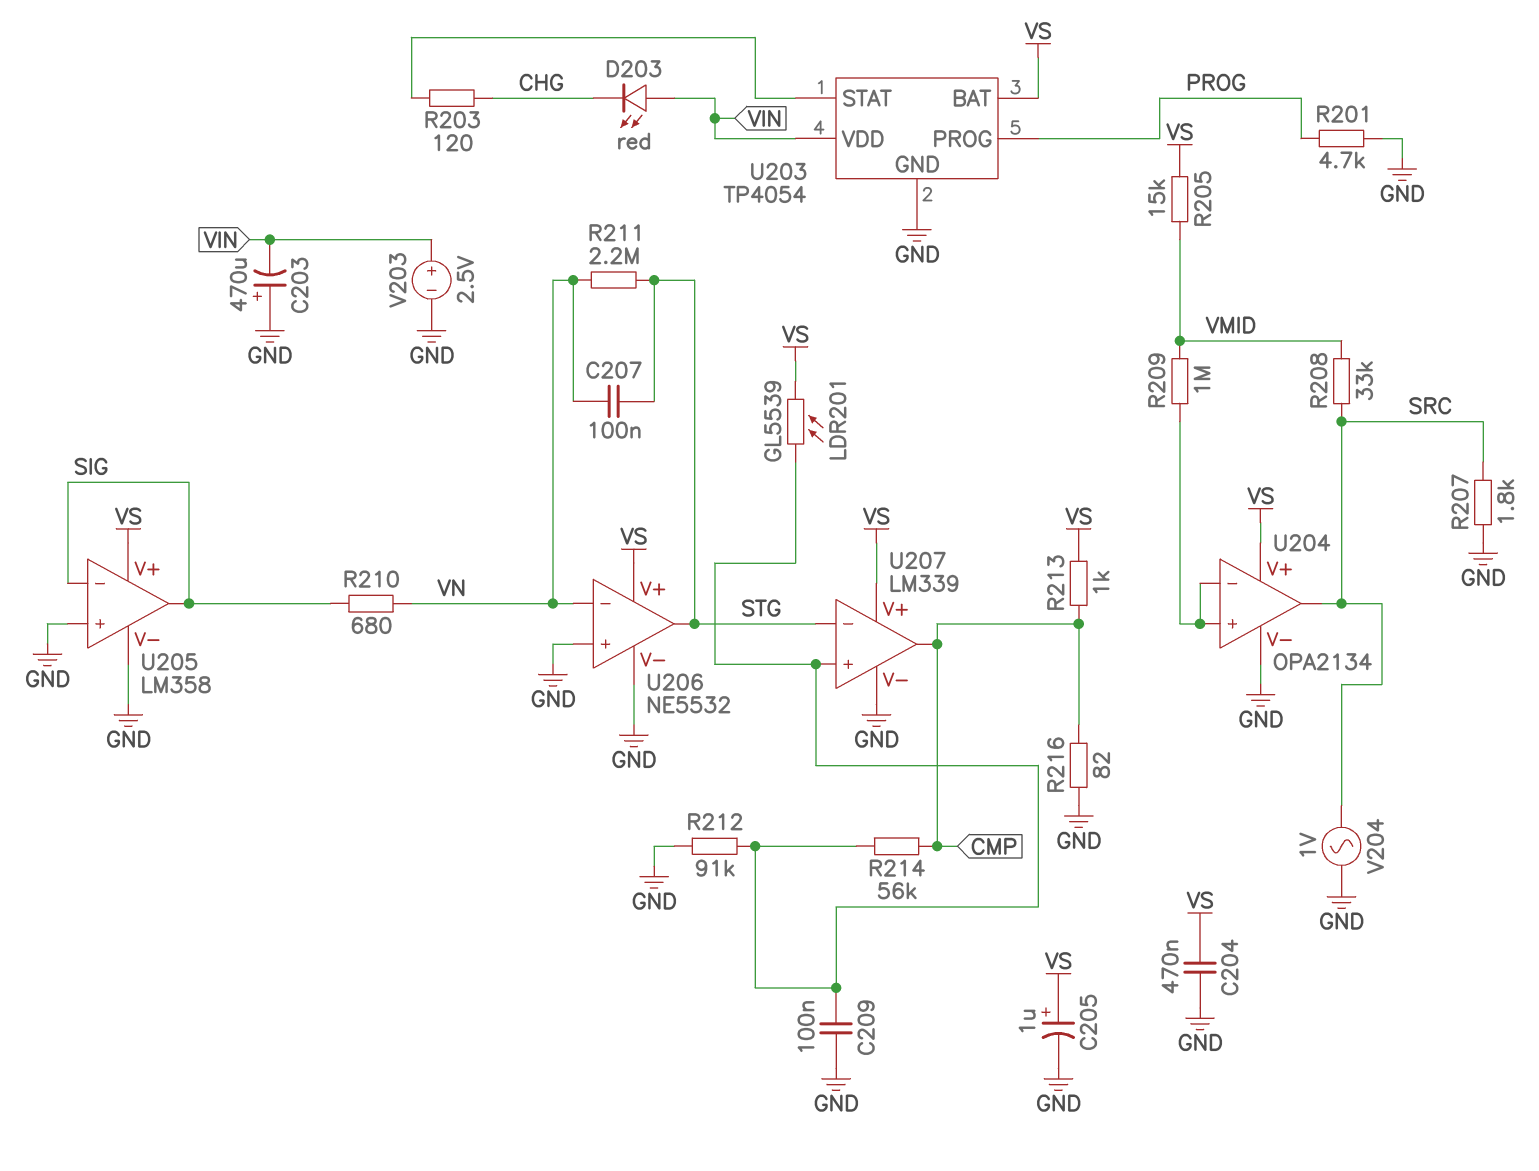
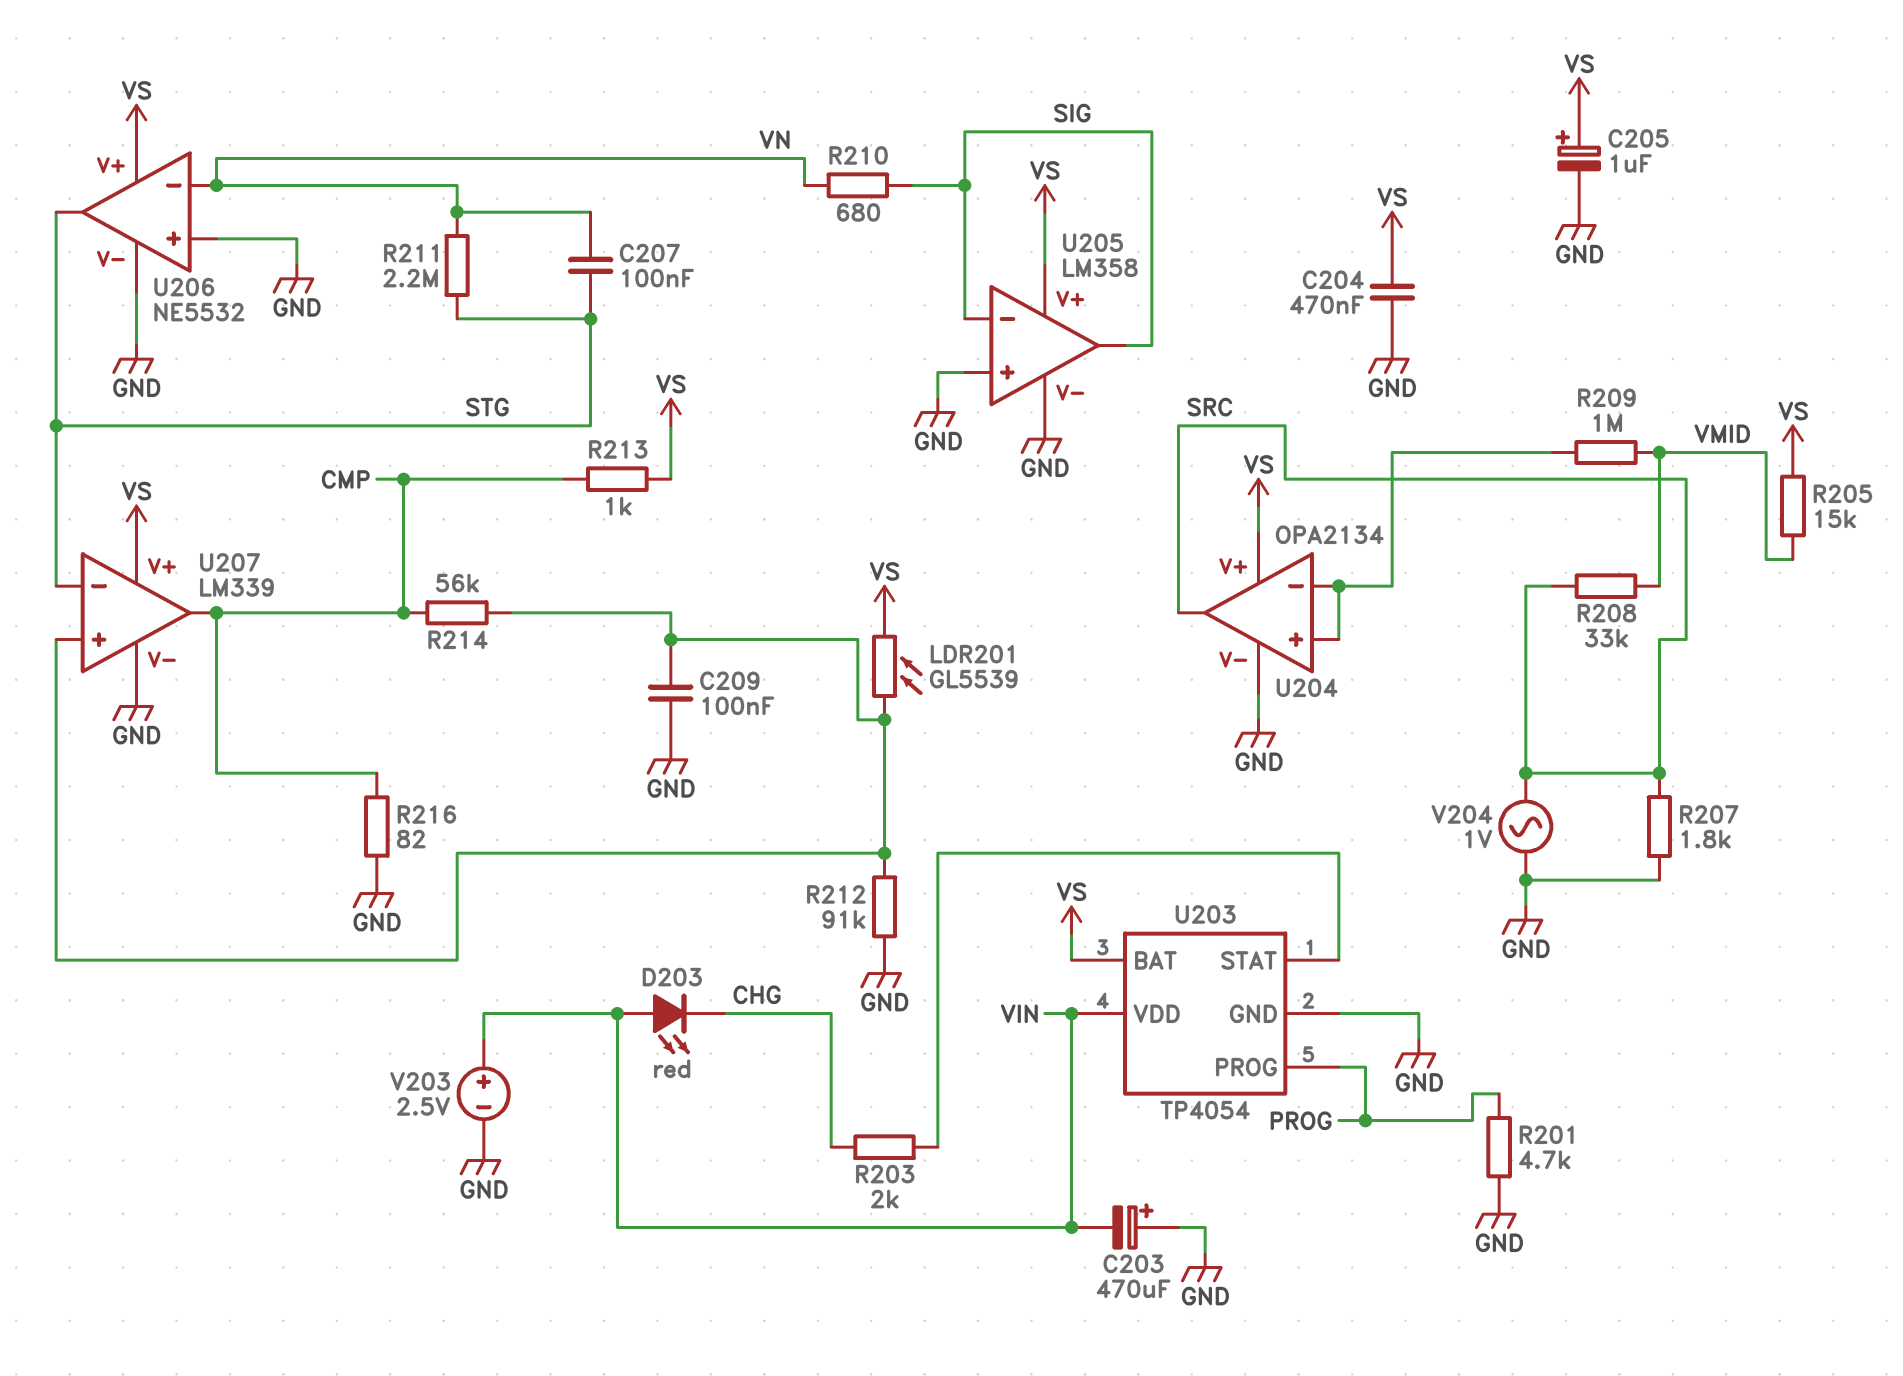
R203: 120 (CHG, U203/STAT) -> 2k (CHG, U203/STAT)

